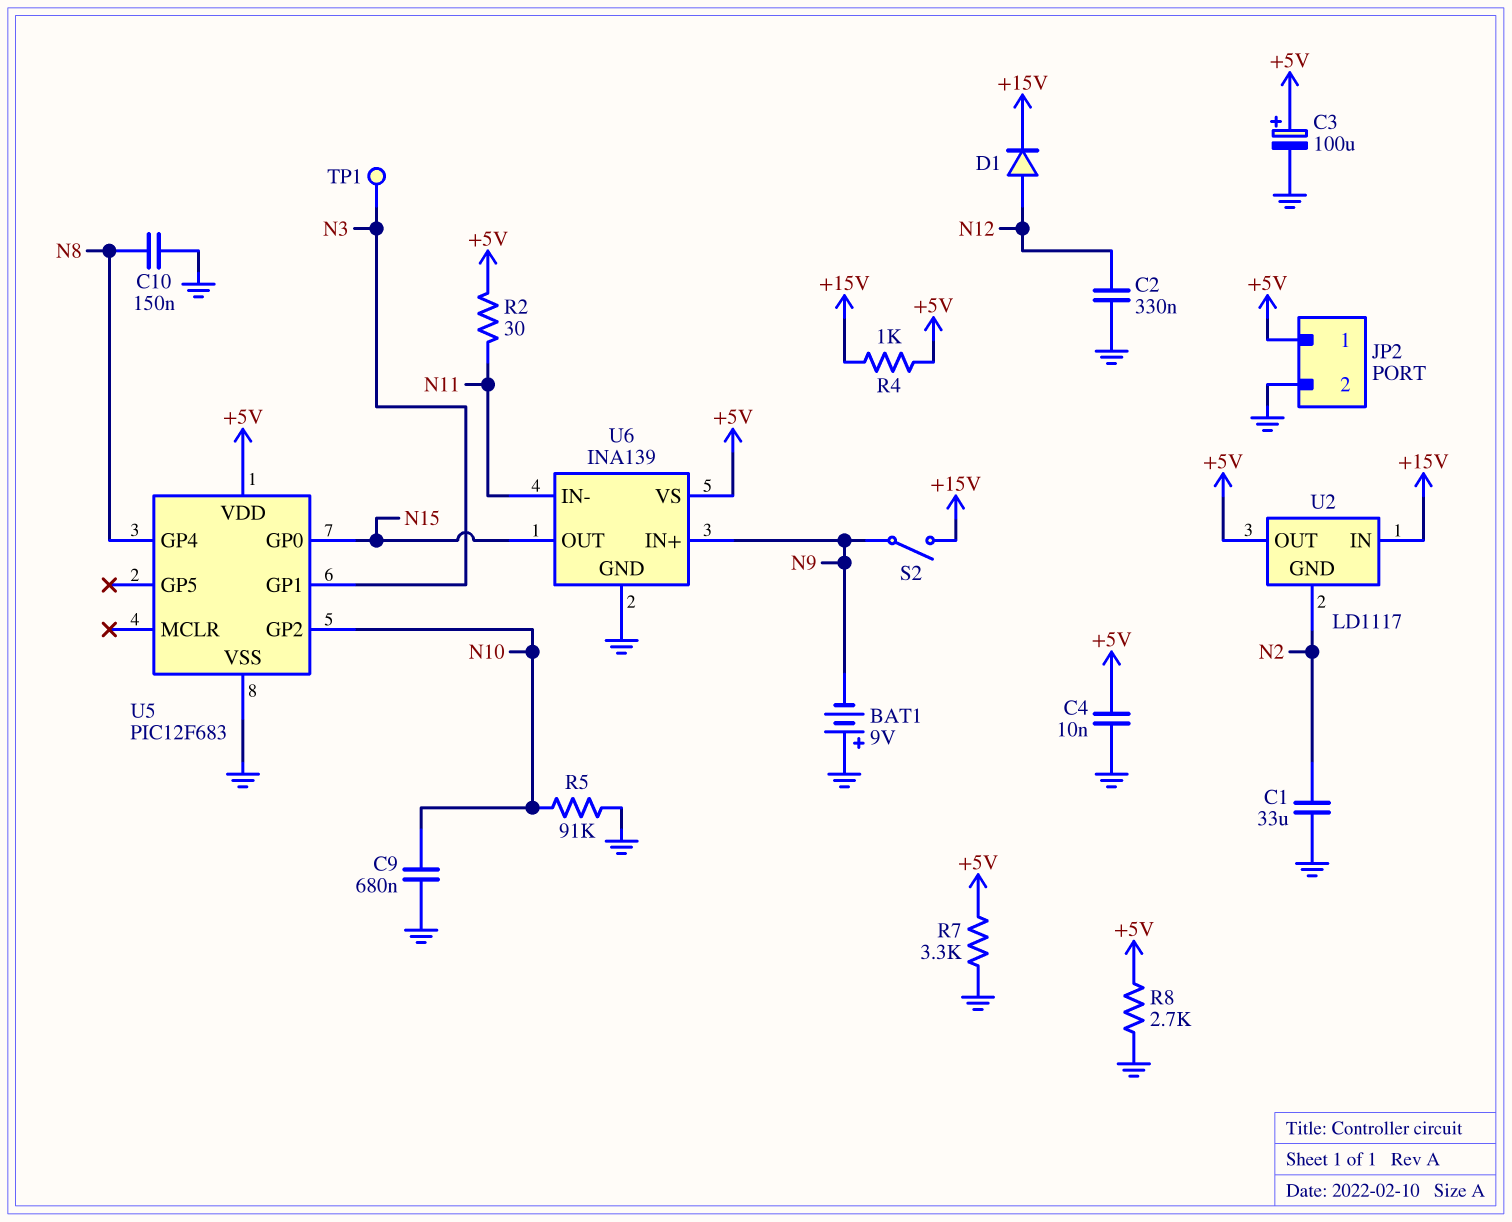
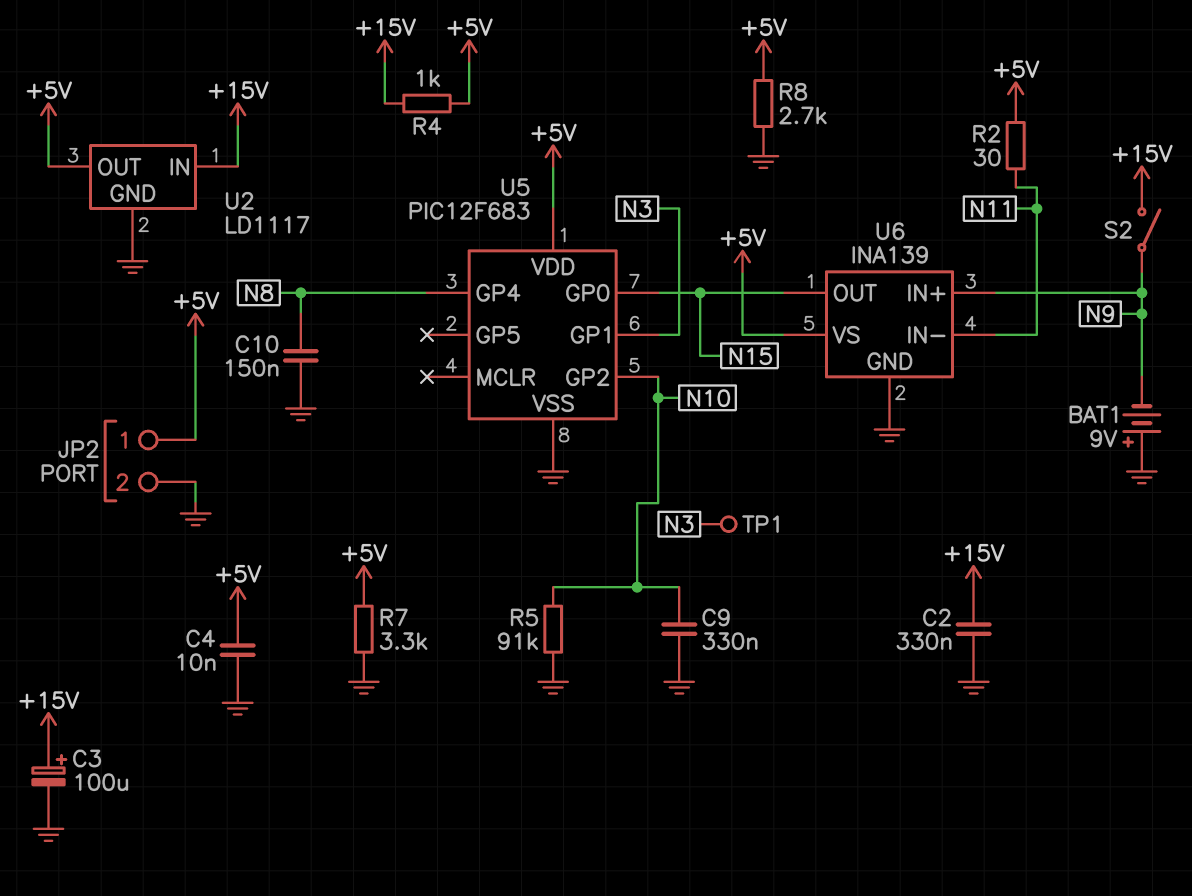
C1: 33uF (GND, N2) -> none
C2: 330nF (GND, N12) -> 330nF (+15V, GND)
C3: 100uF (plus +5V, minus GND) -> 100uF (plus +15V, minus GND)
C9: 680nF (GND, N10) -> 330nF (GND, N10)
D1: diode (A N12, K +15V) -> none
U2 pin GND: N2 -> GND

